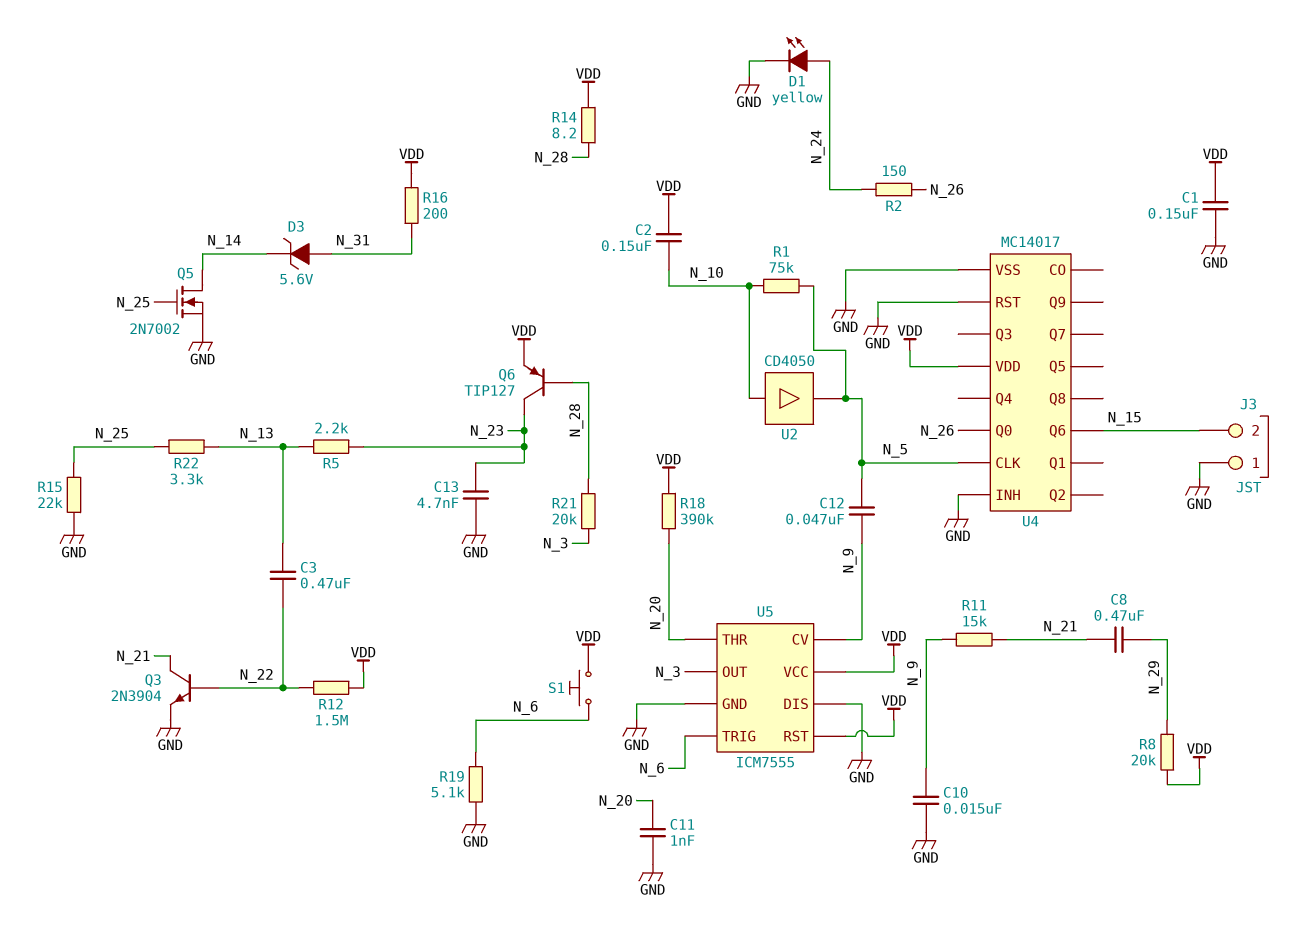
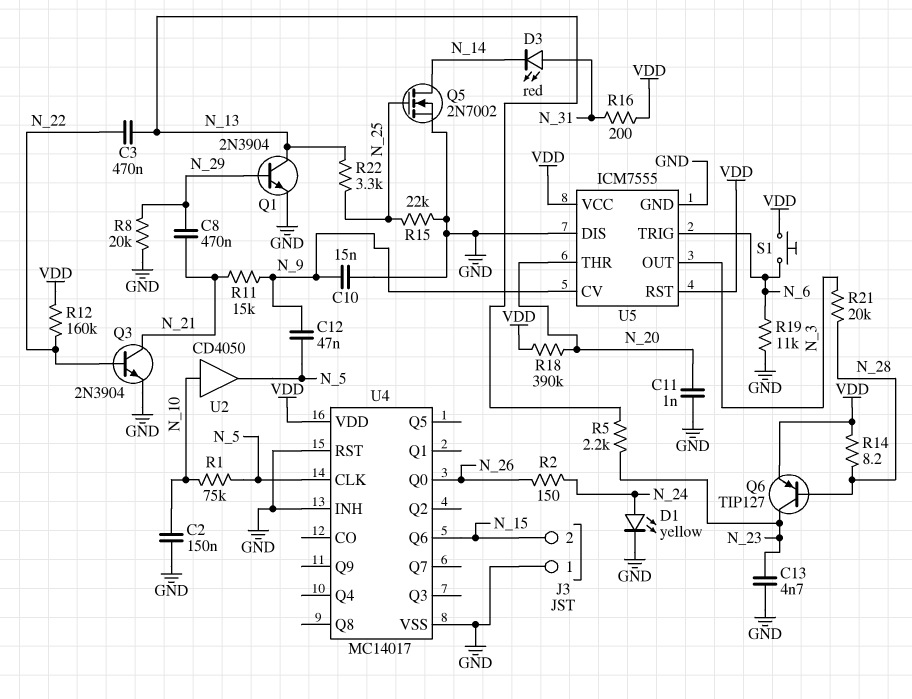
C1: 150nF (GND, VDD) -> none
C2: 150nF (N_10, VDD) -> 150nF (GND, N_10)
D3: zener 5.6V (A N_31, K N_14) -> LED red (A N_31, K N_14)
Q1: none -> NPN 2N3904 (B N_29, C N_13, E GND)
R8: 20k (N_29, VDD) -> 20k (GND, N_29)
R12: 1.5M (N_22, VDD) -> 160k (N_22, VDD)
R19: 5.1k (GND, N_6) -> 11k (GND, N_6)

